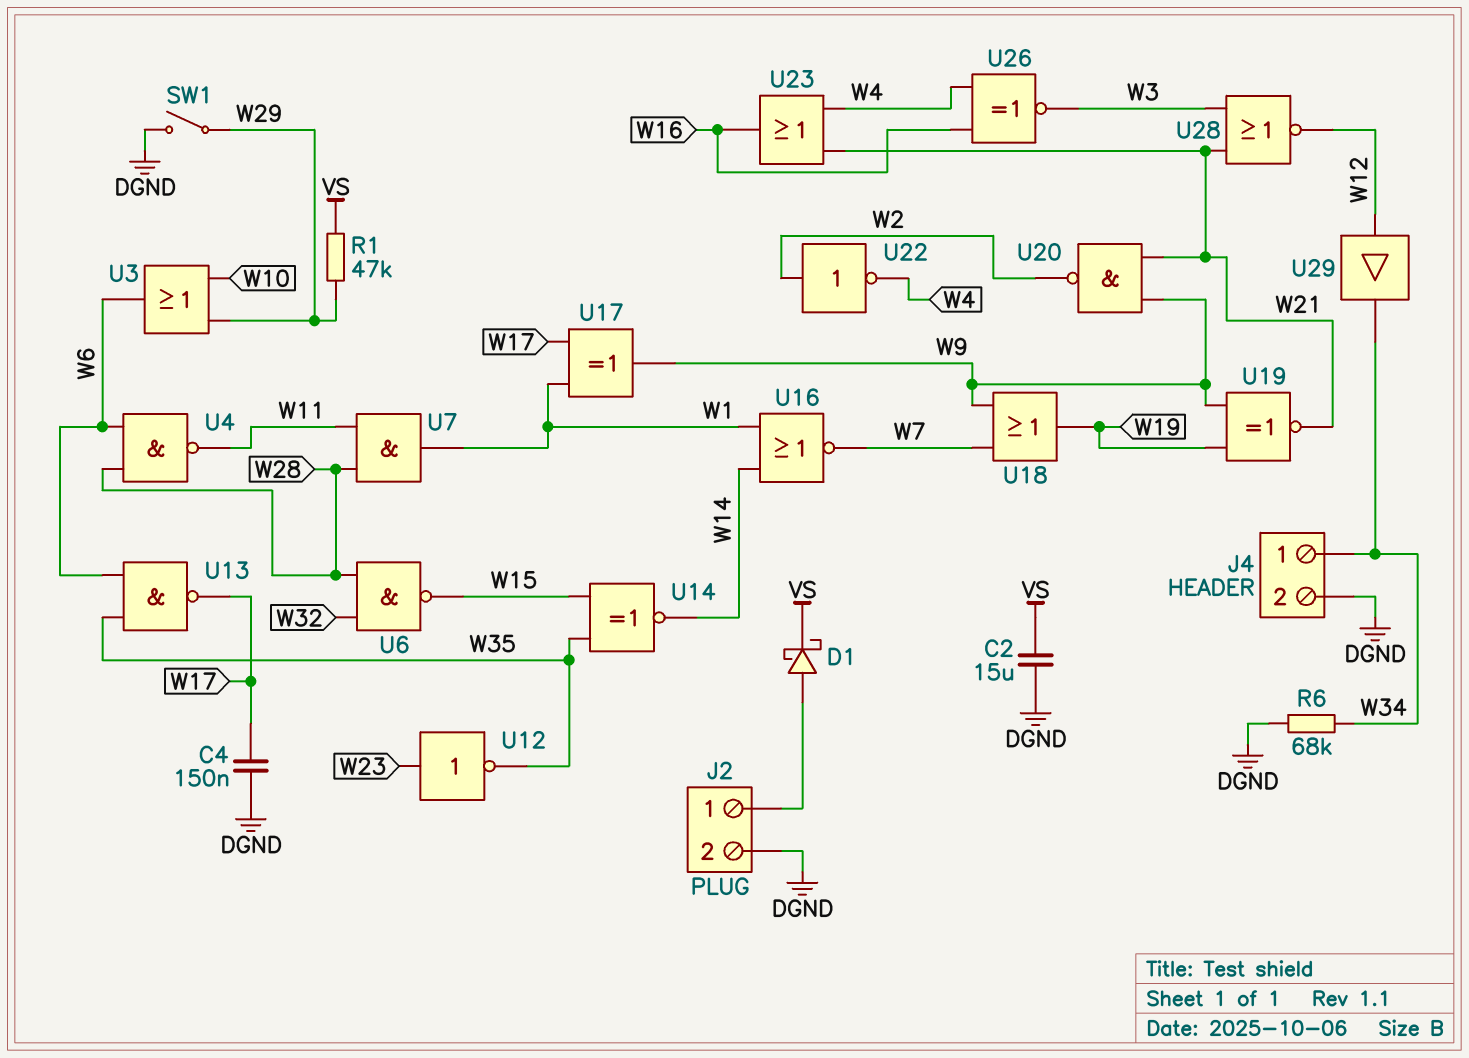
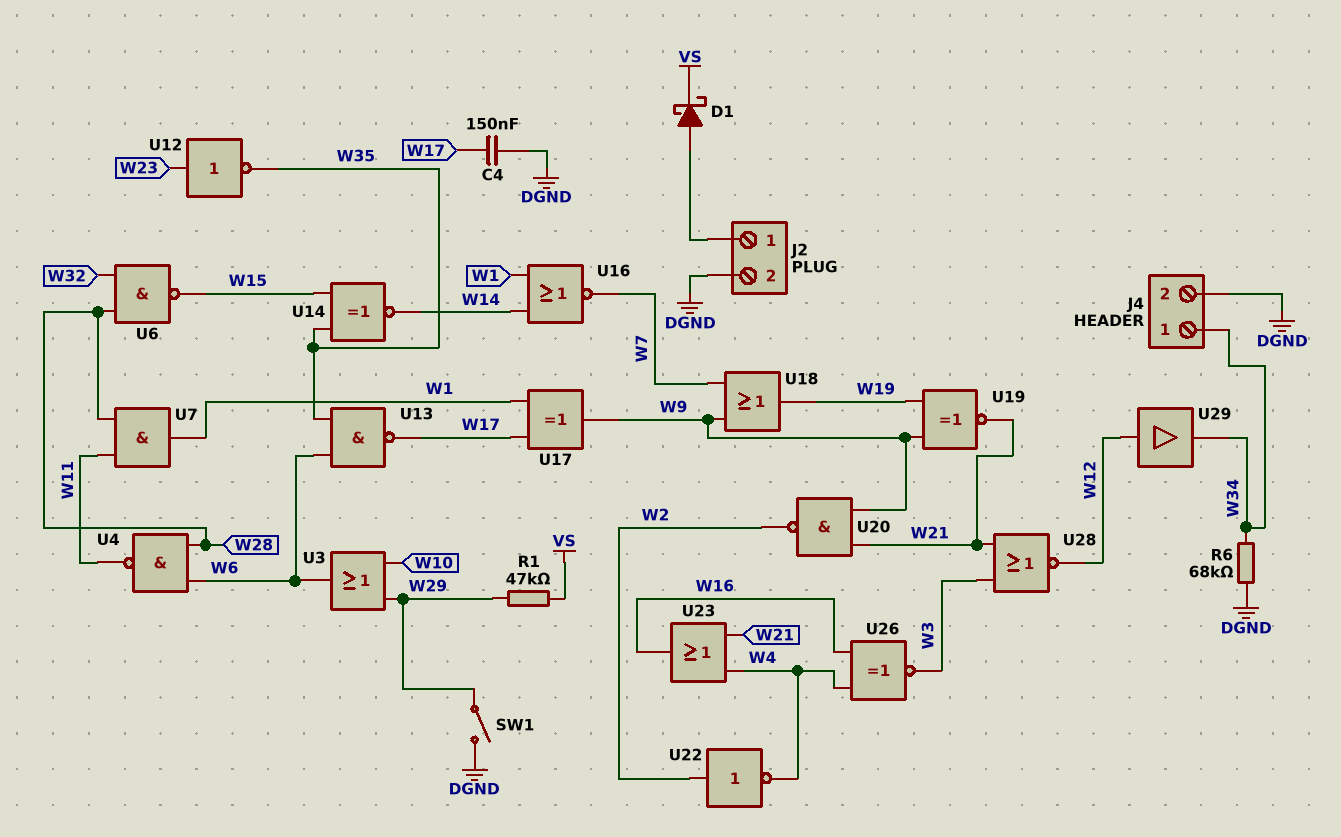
C2: 15uF (DGND, VS) -> none

